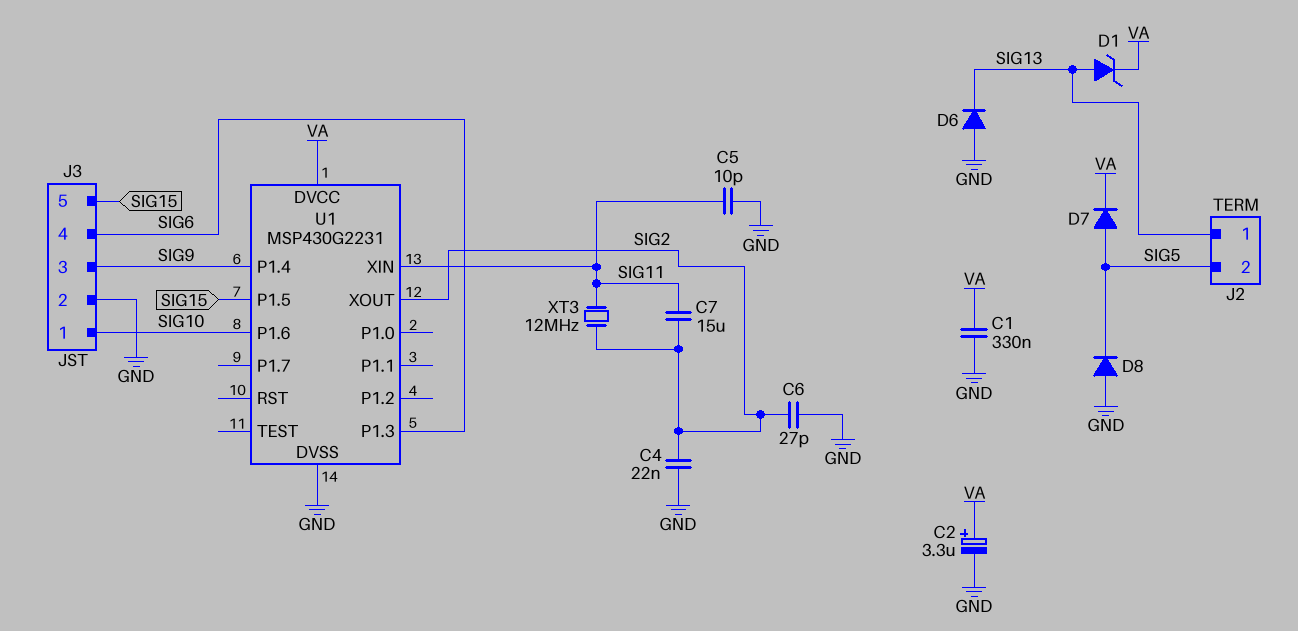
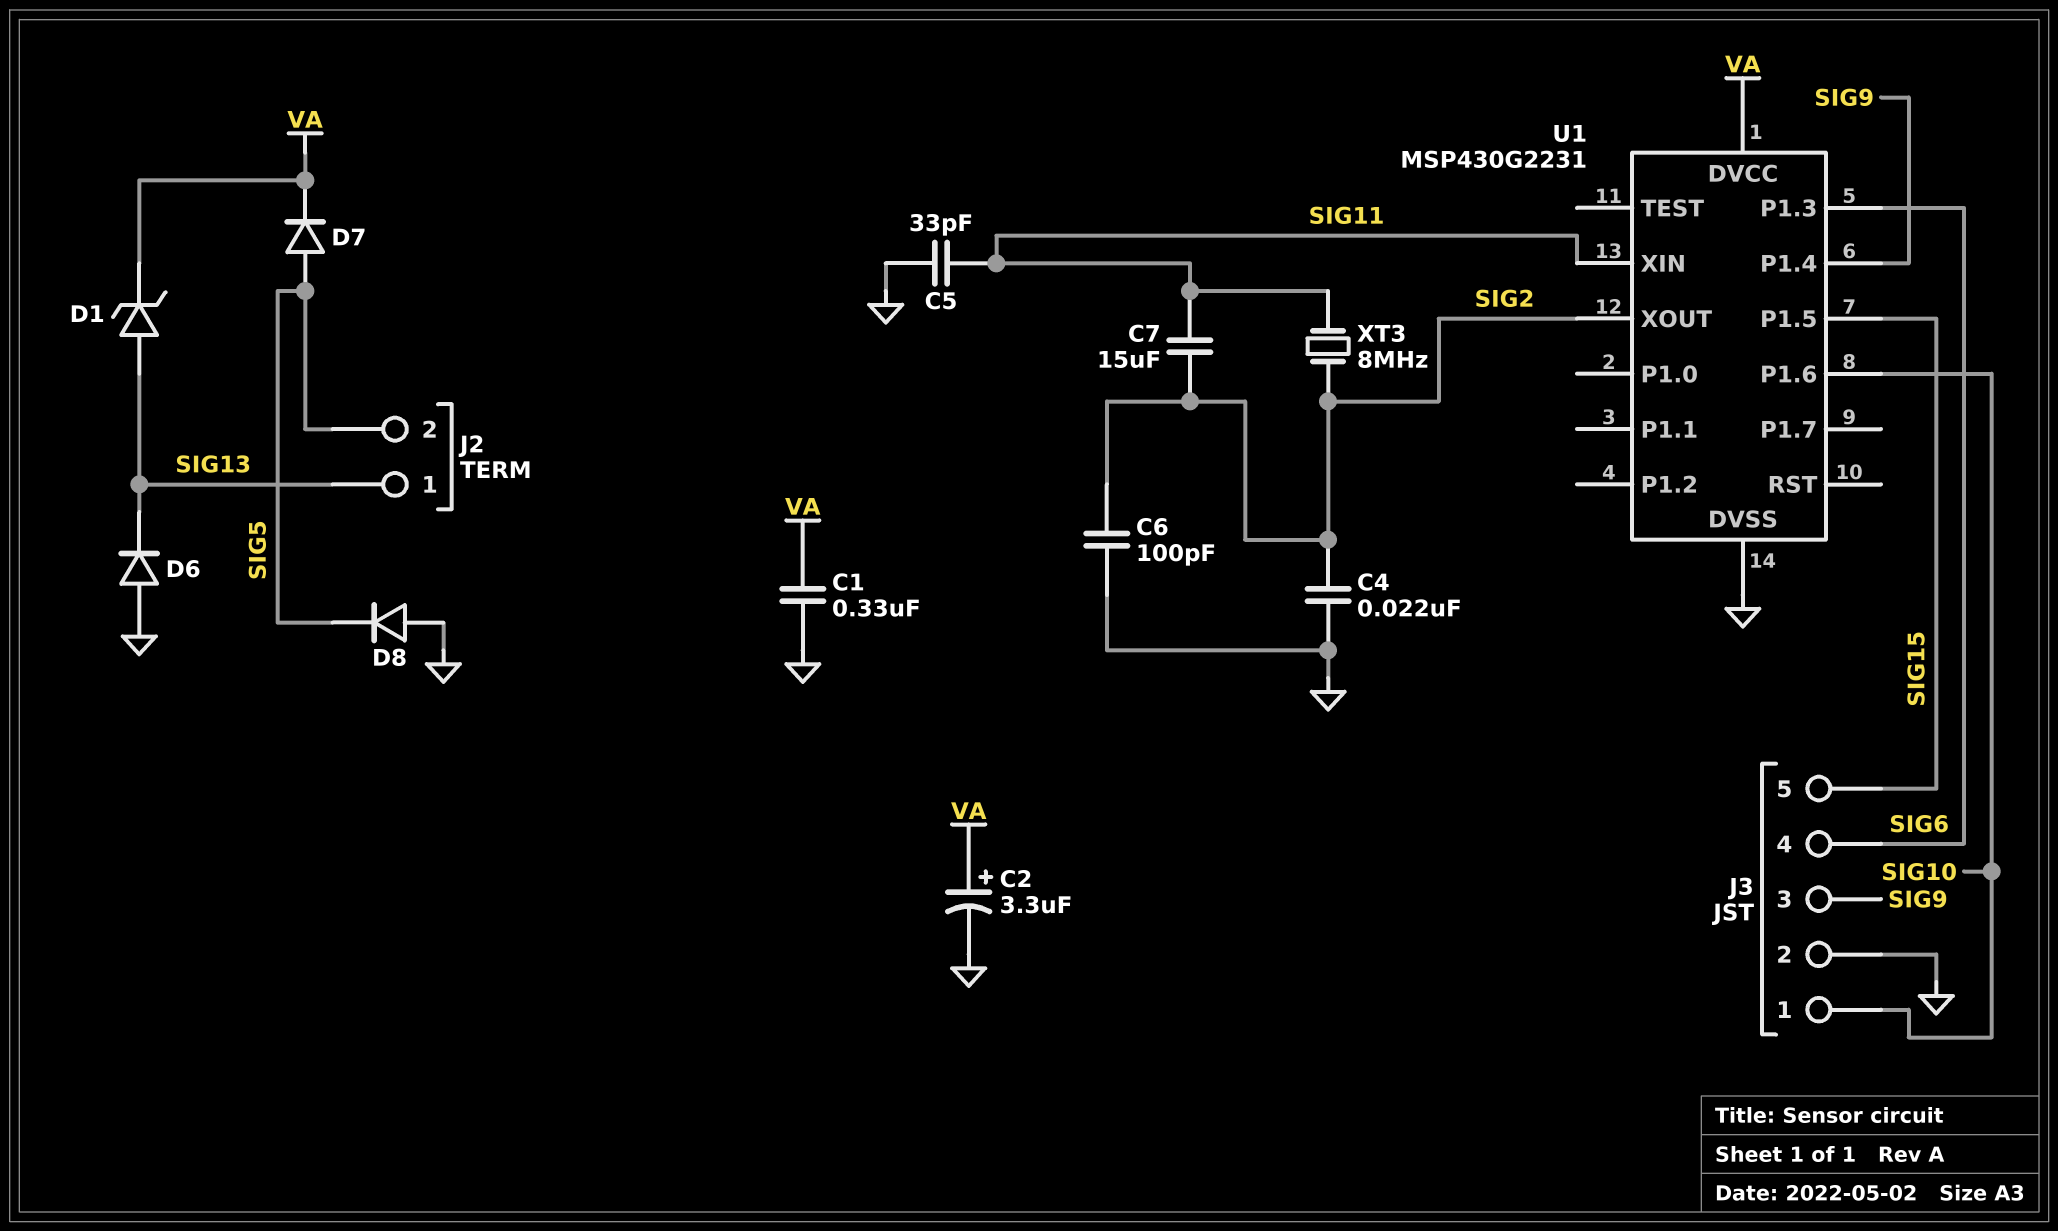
C5: 10pF (GND, SIG11) -> 33pF (GND, SIG11)
C6: 27pF (GND, SIG2) -> 100pF (GND, SIG2)
XT3: 12MHz (SIG2, SIG11) -> 8MHz (SIG2, SIG11)

